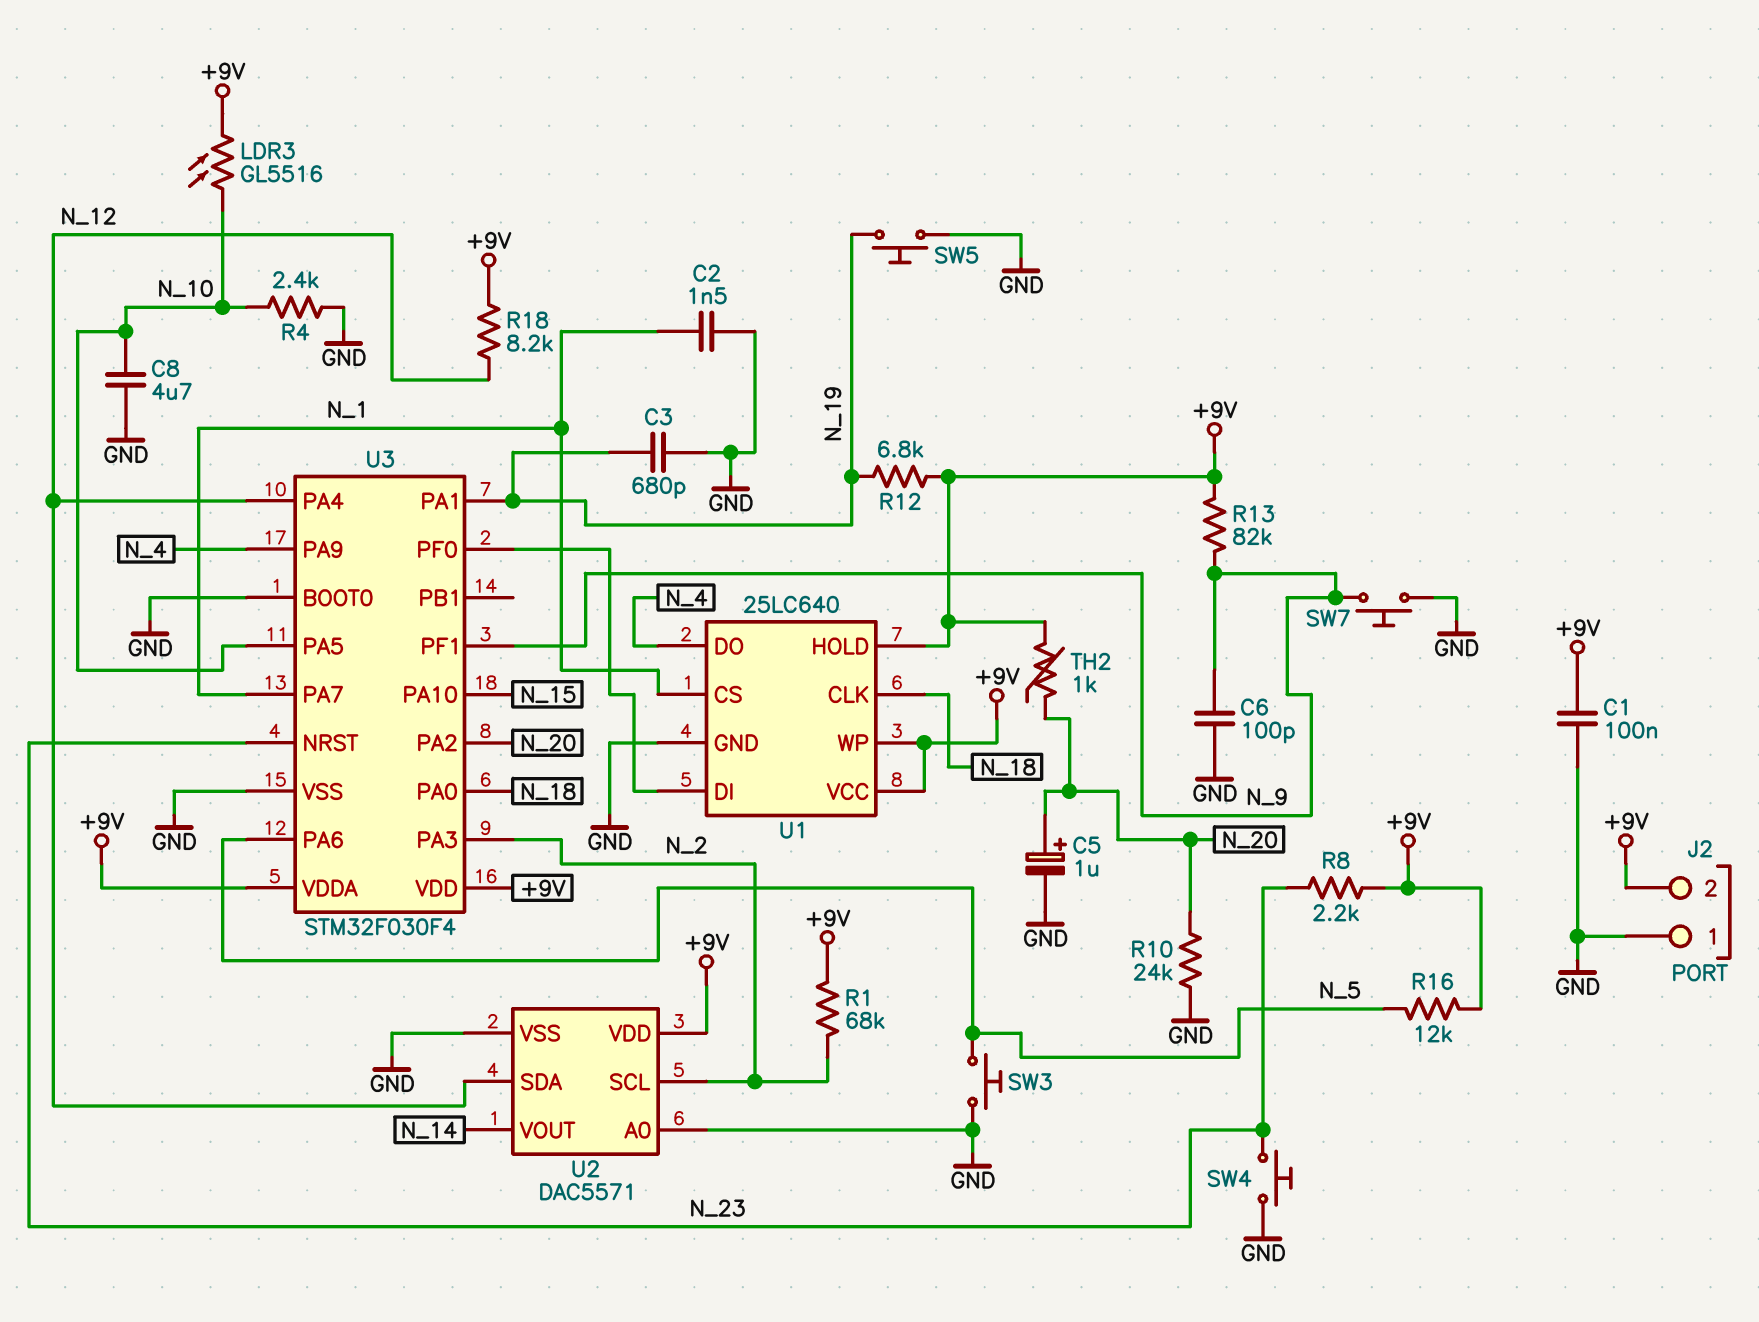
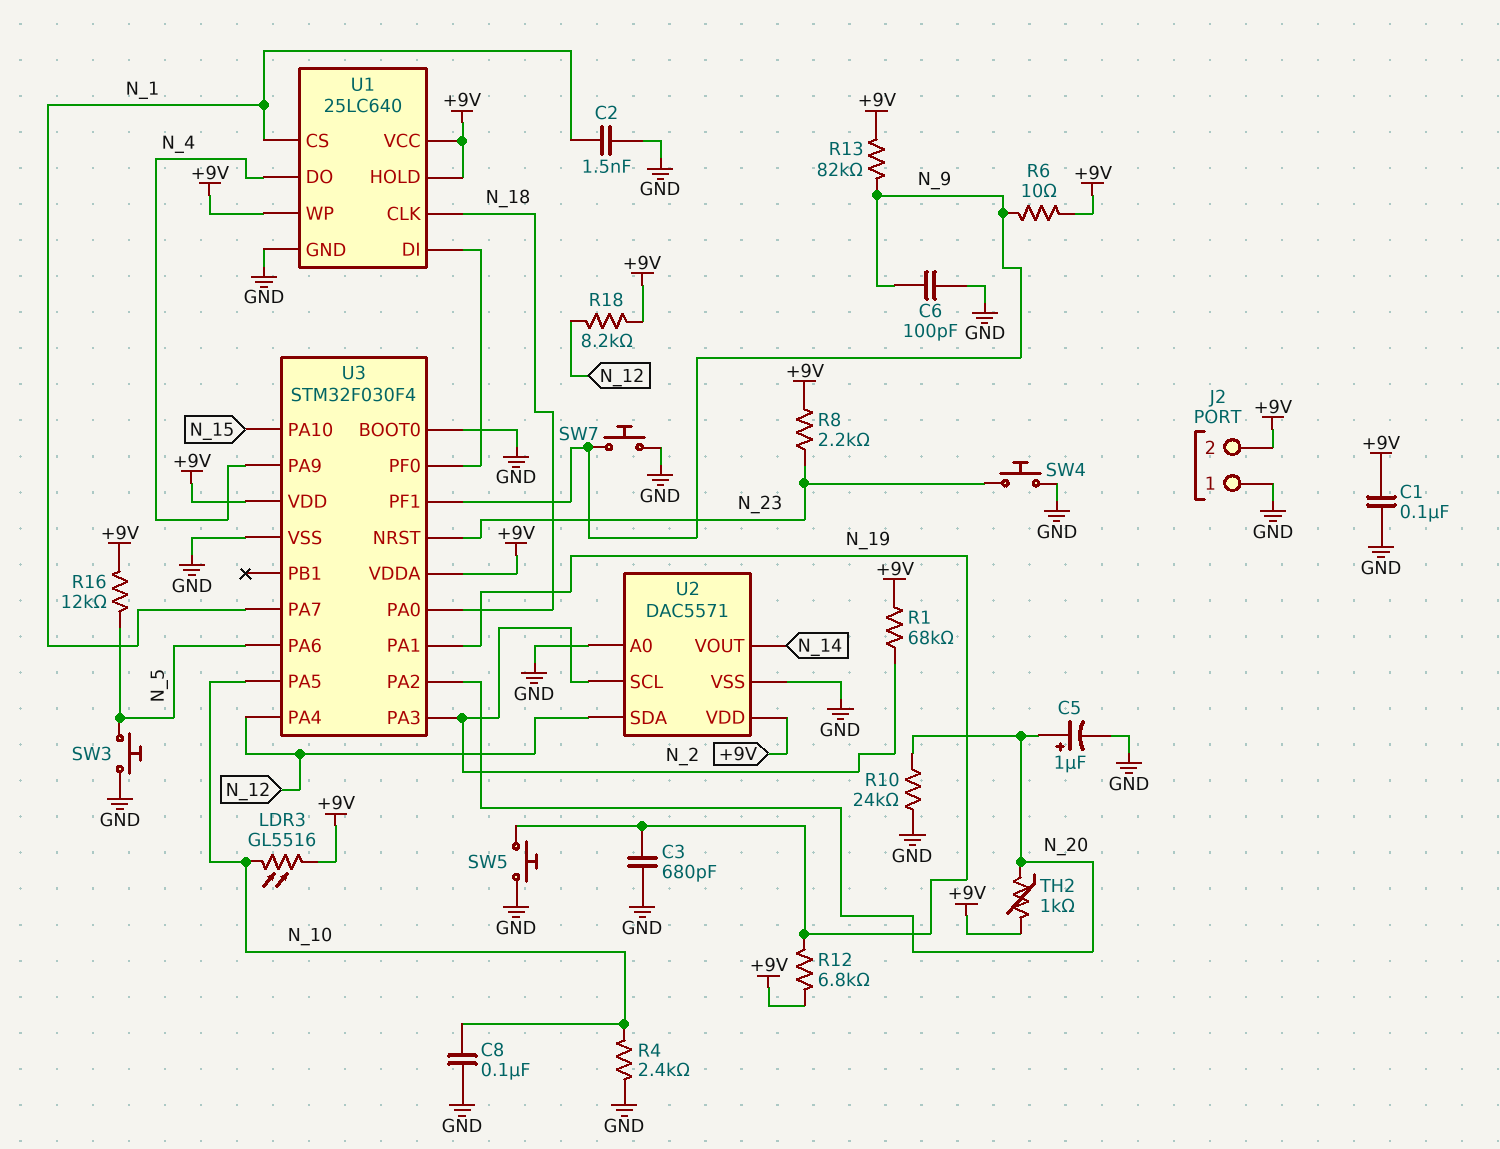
C8: 4.7uF (GND, N_10) -> 100nF (GND, N_10)
R6: none -> 10 (+9V, N_9)

